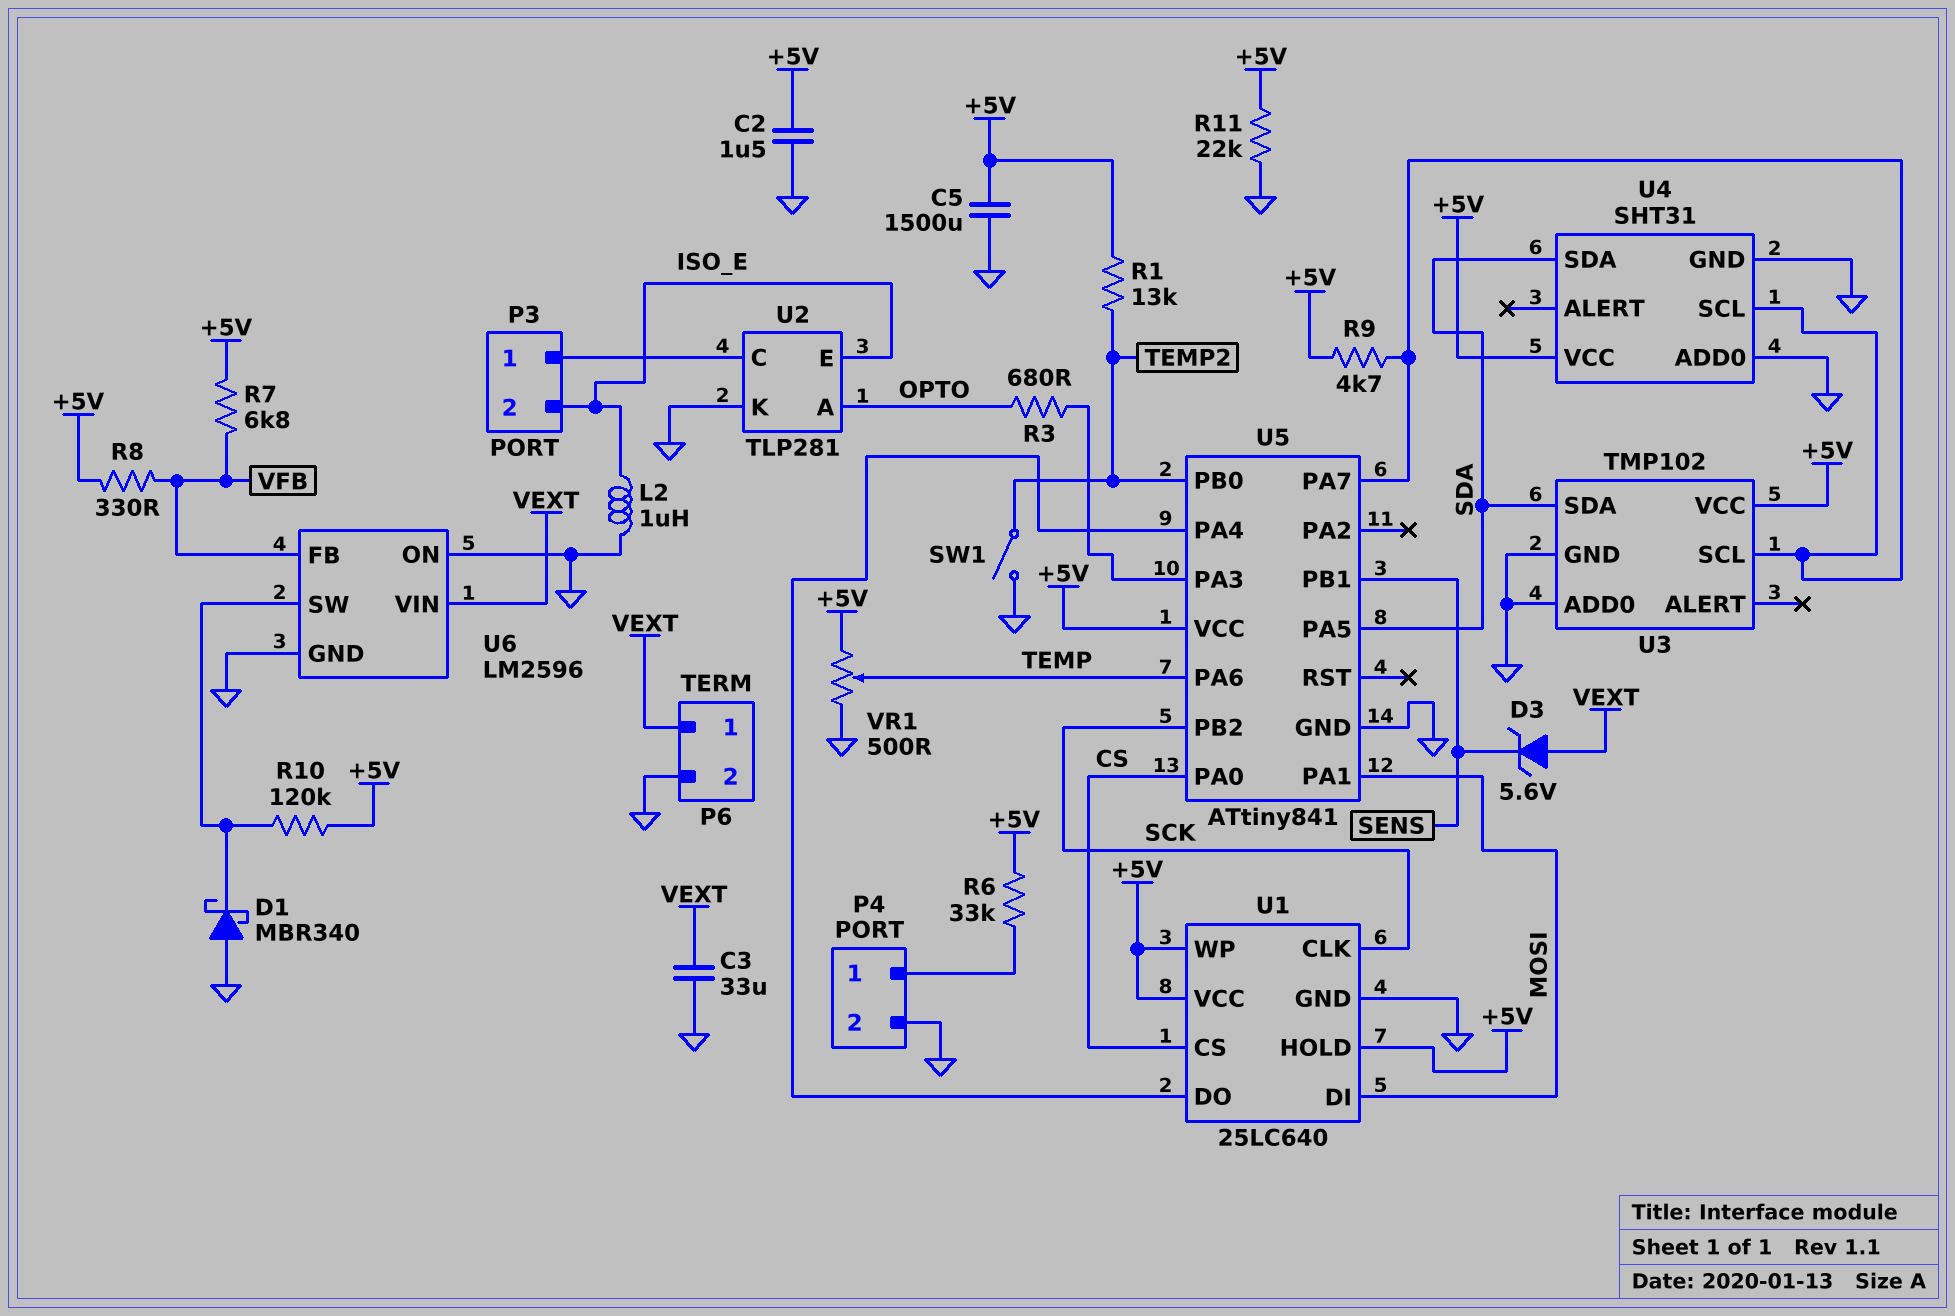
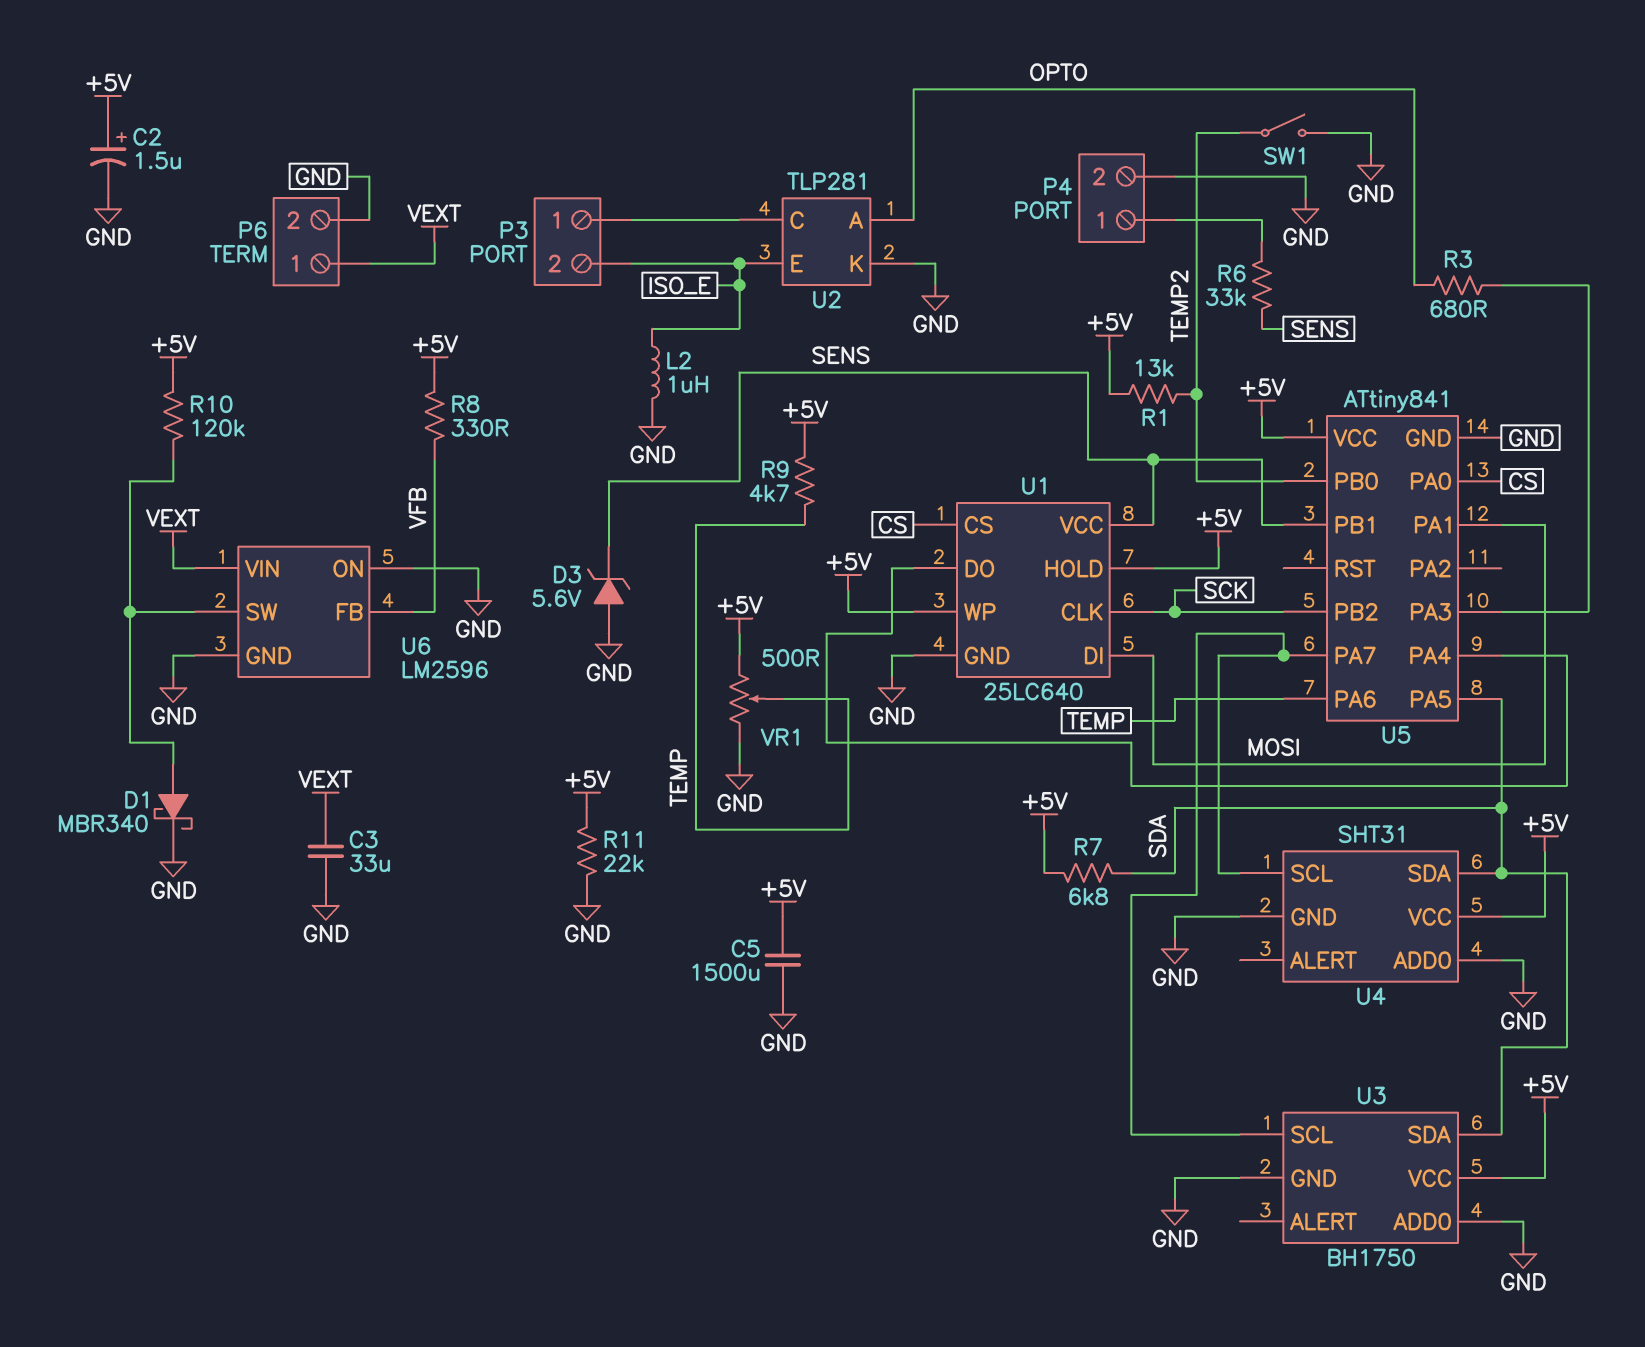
C2: 1.5uF (+5V, GND) -> 1.5uF (plus +5V, minus GND)
D1: schottky MBR340 (A GND, K U6/SW) -> schottky MBR340 (A U6/SW, K GND)
D3: zener 5.6V (A VEXT, K SENS) -> zener 5.6V (A GND, K SENS)
R6: 33k (+5V, P4/1) -> 33k (P4/1, SENS)
R7: 6.8k (+5V, VFB) -> 6.8k (+5V, SDA)
R9: 4.7k (+5V, U3/SCL) -> 4.7k (+5V, TEMP)
U1 pin VCC: +5V -> SENS
U3: TMP102 -> BH1750

